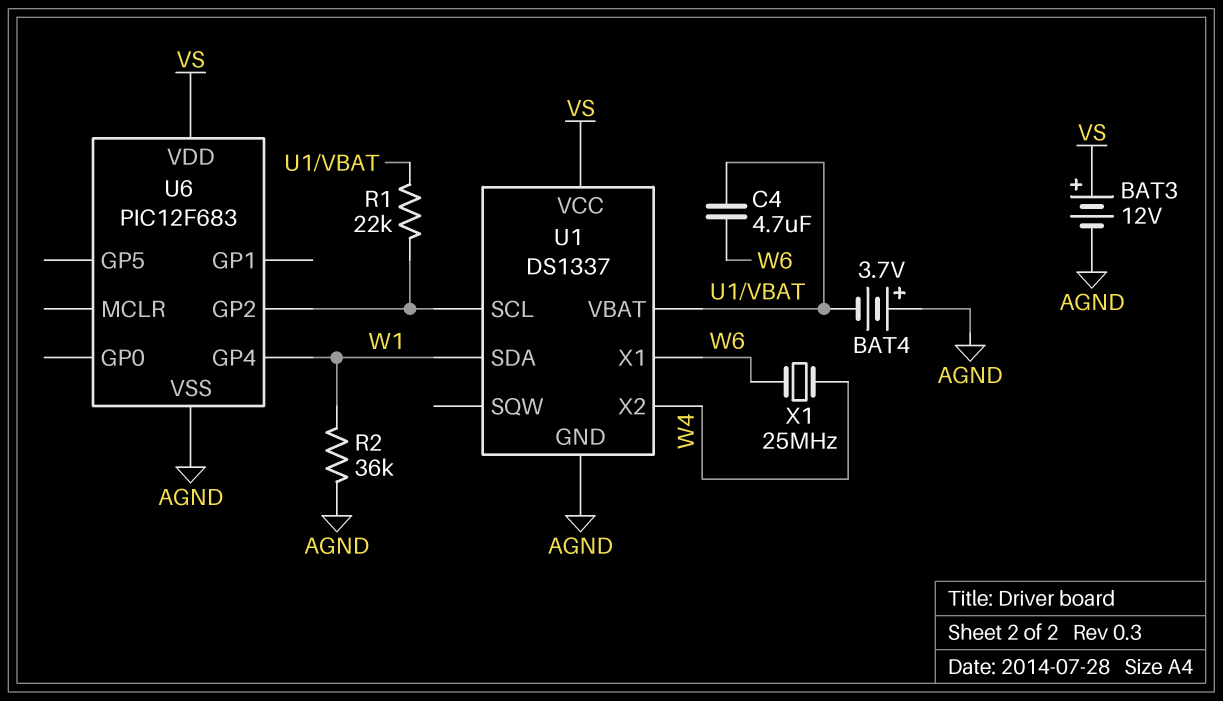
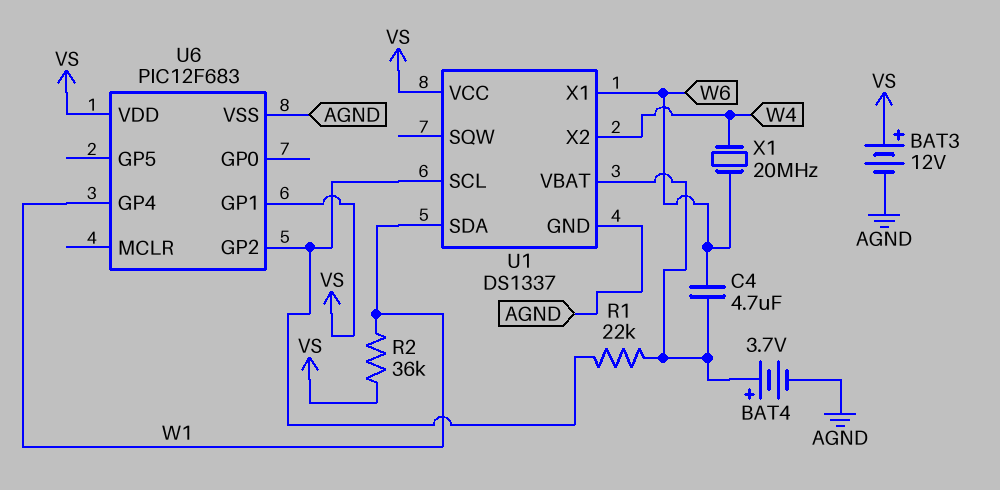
BAT4: 3.7V (plus AGND, minus U1/VBAT) -> 3.7V (plus U1/VBAT, minus AGND)
R2: 36k (AGND, W1) -> 36k (VS, W1)
U6 pin GP1: none -> VS
X1: 25MHz (W4, W6) -> 20MHz (W4, W6)

